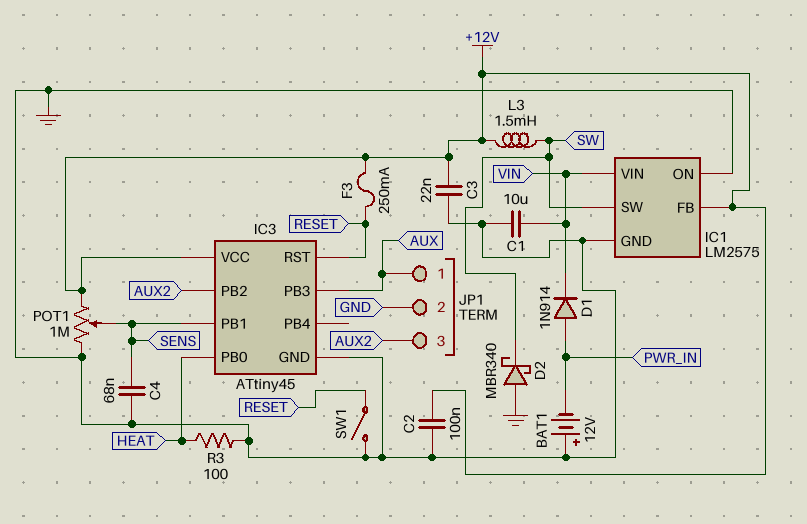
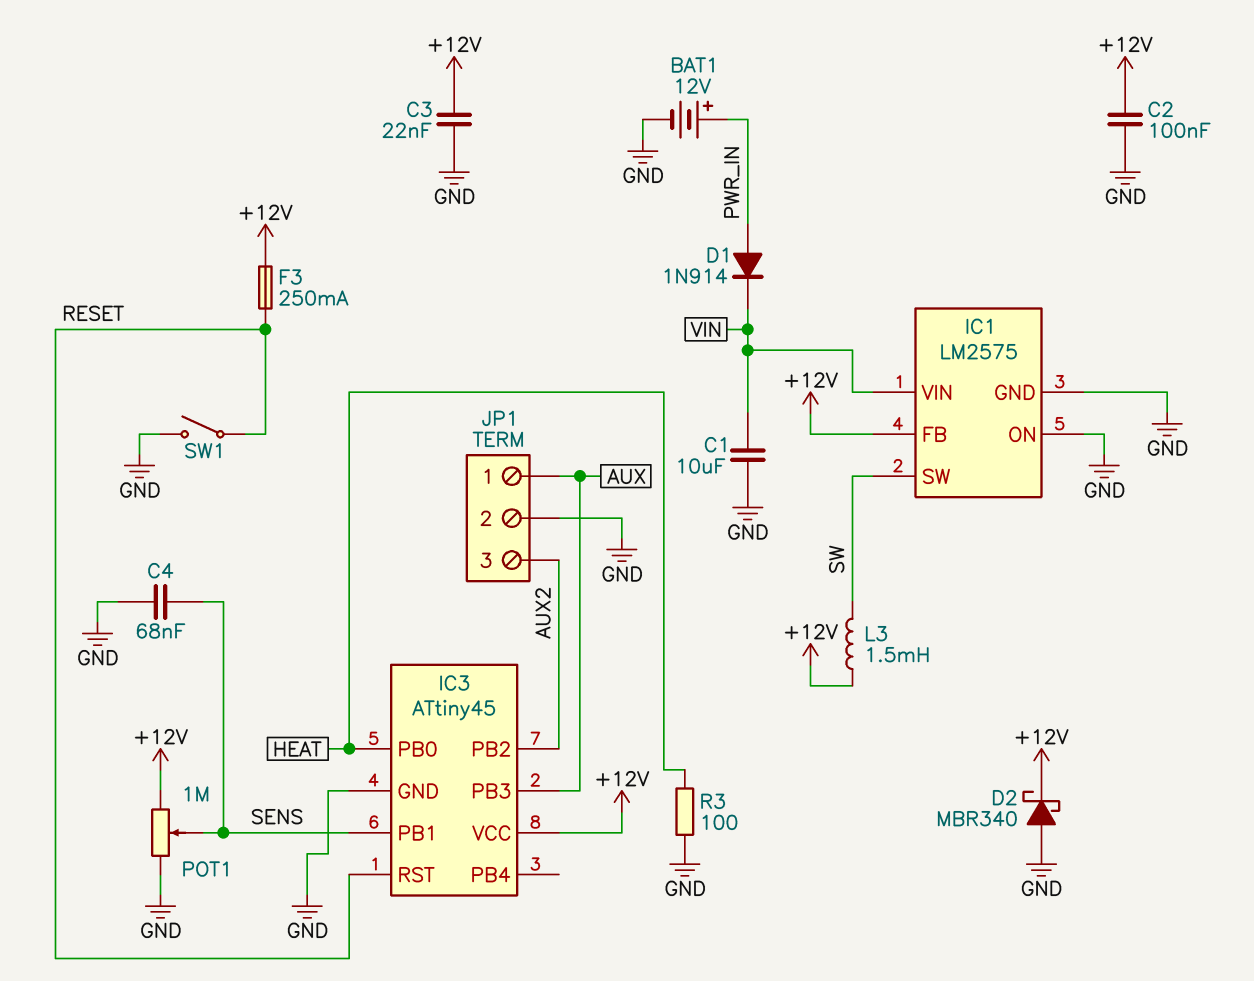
BAT1: 12V (plus GND, minus PWR_IN) -> 12V (plus PWR_IN, minus GND)
D2: schottky MBR340 (A GND, K SW) -> schottky MBR340 (A GND, K +12V)

